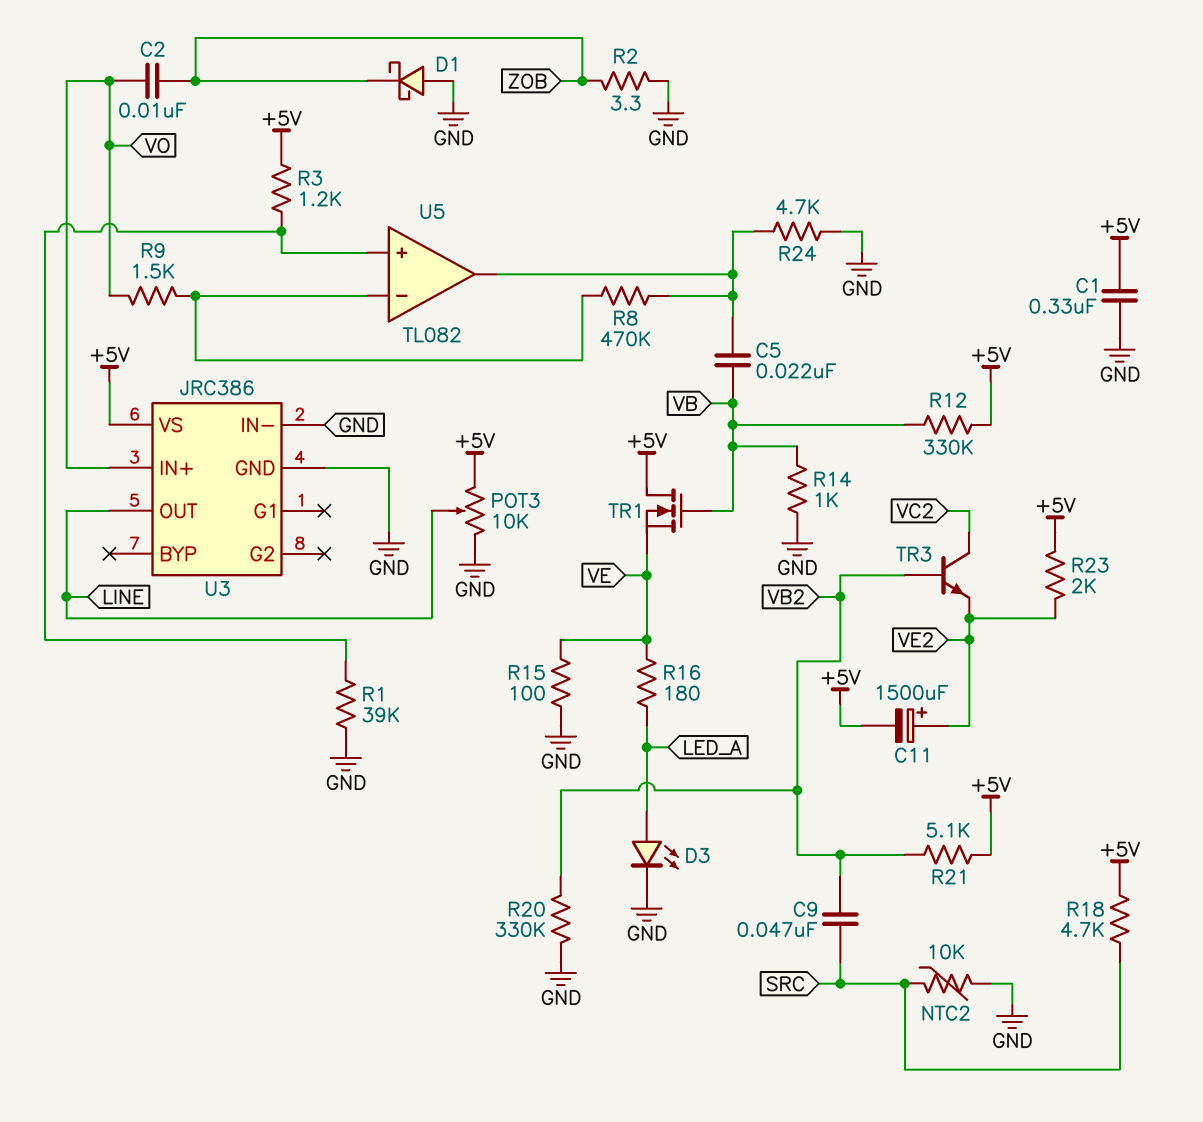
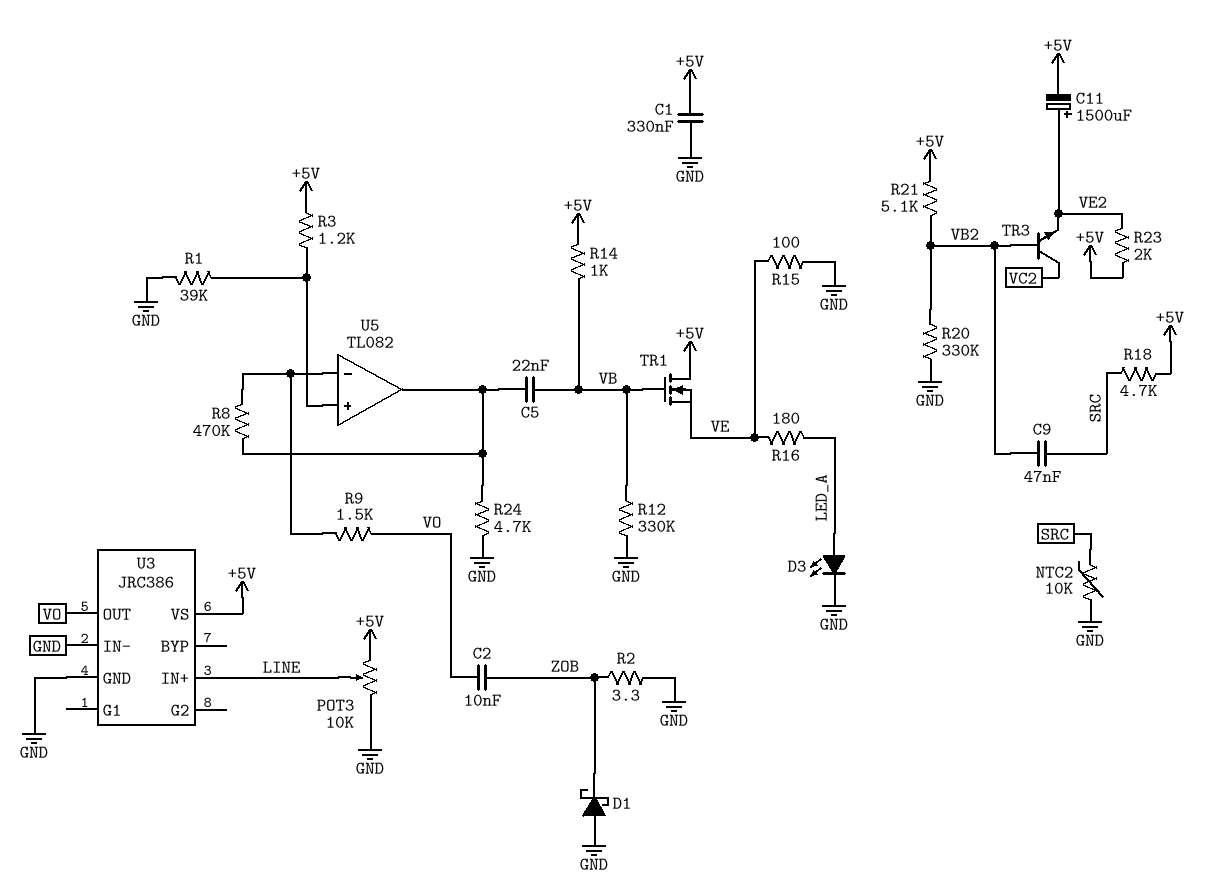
R12: 330k (+5V, VB) -> 330k (GND, VB)
R14: 1k (GND, VB) -> 1k (+5V, VB)
U3 pin IN+: VO -> LINE
U3 pin OUT: LINE -> VO

